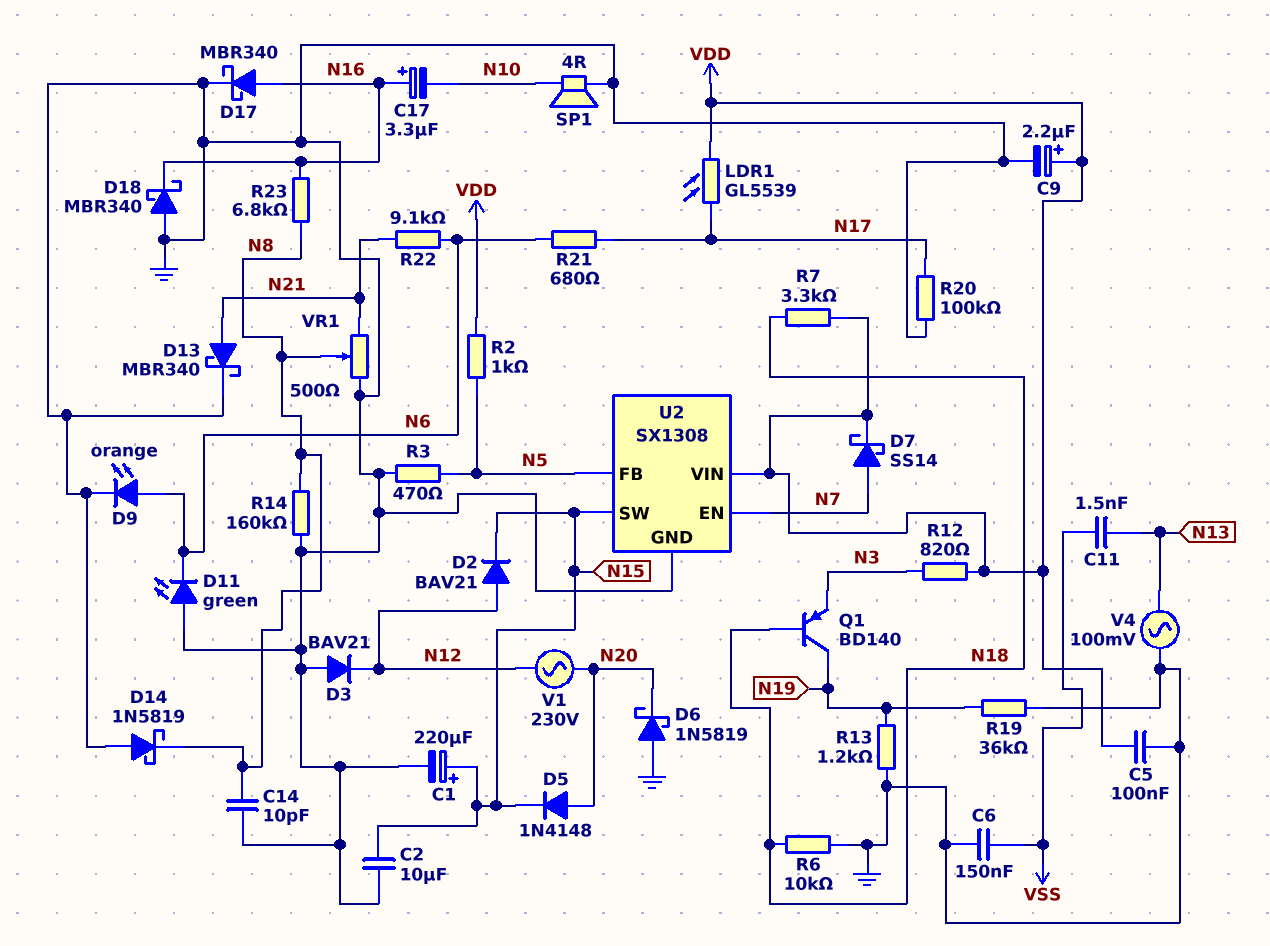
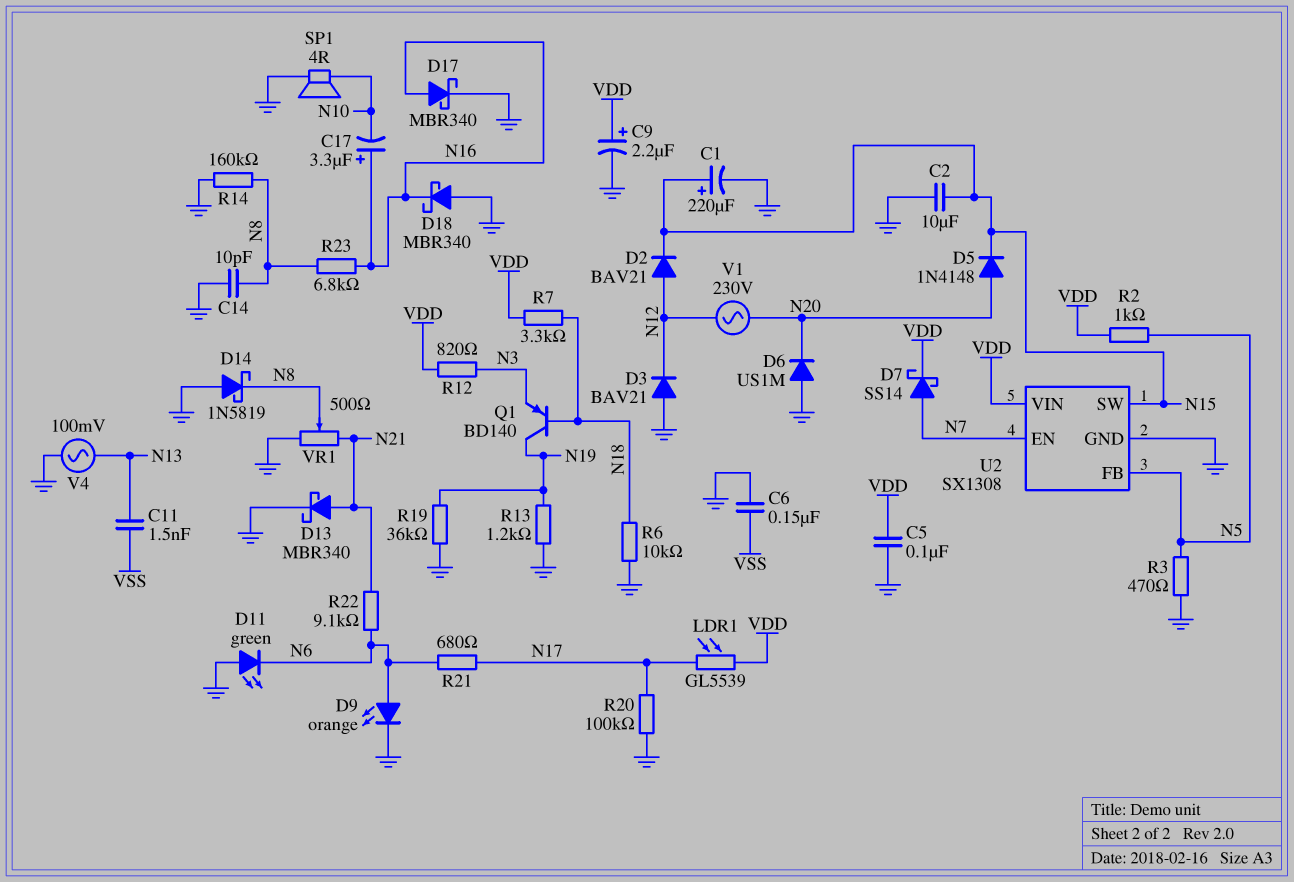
D6: schottky 1N5819 (A GND, K N20) -> diode US1M (A GND, K N20)

